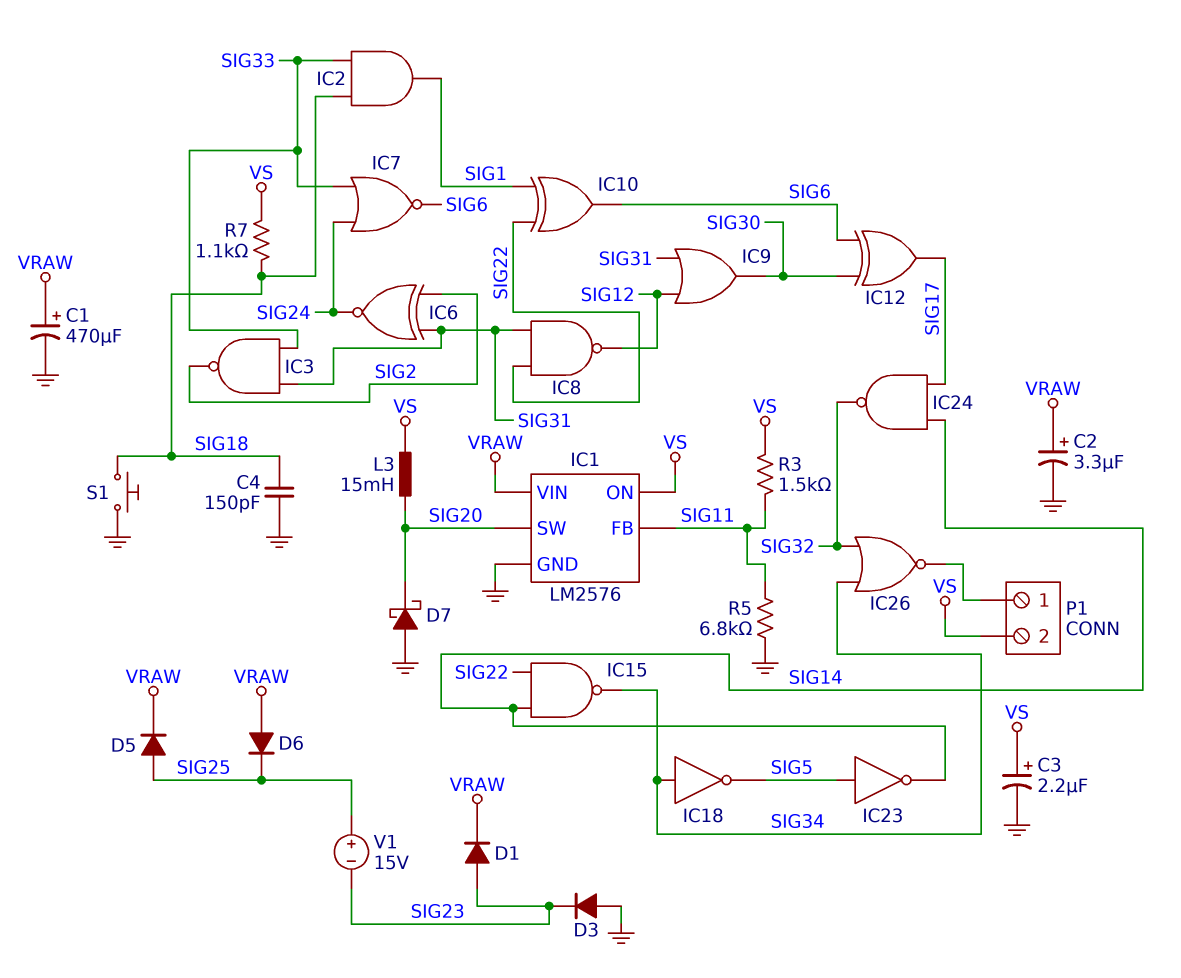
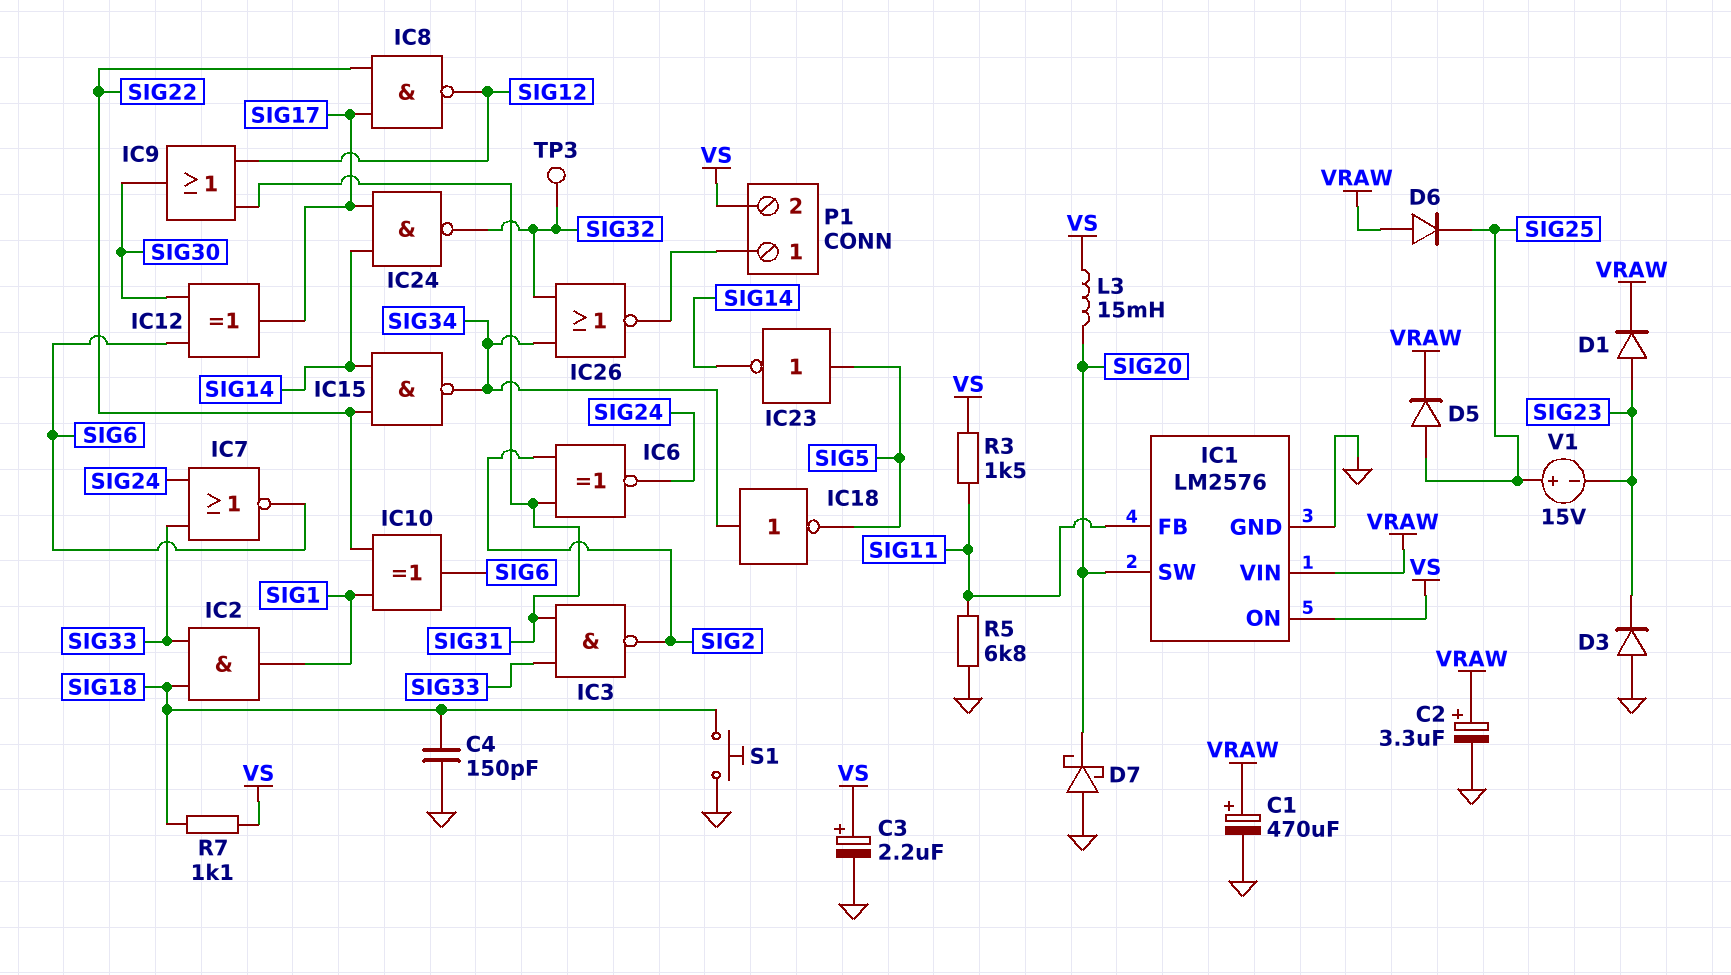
IC8: NAND (in SIG22, in SIG31, out SIG12) -> NAND (in SIG17, in SIG22, out SIG12)
TP3: none -> test point (SIG32)

